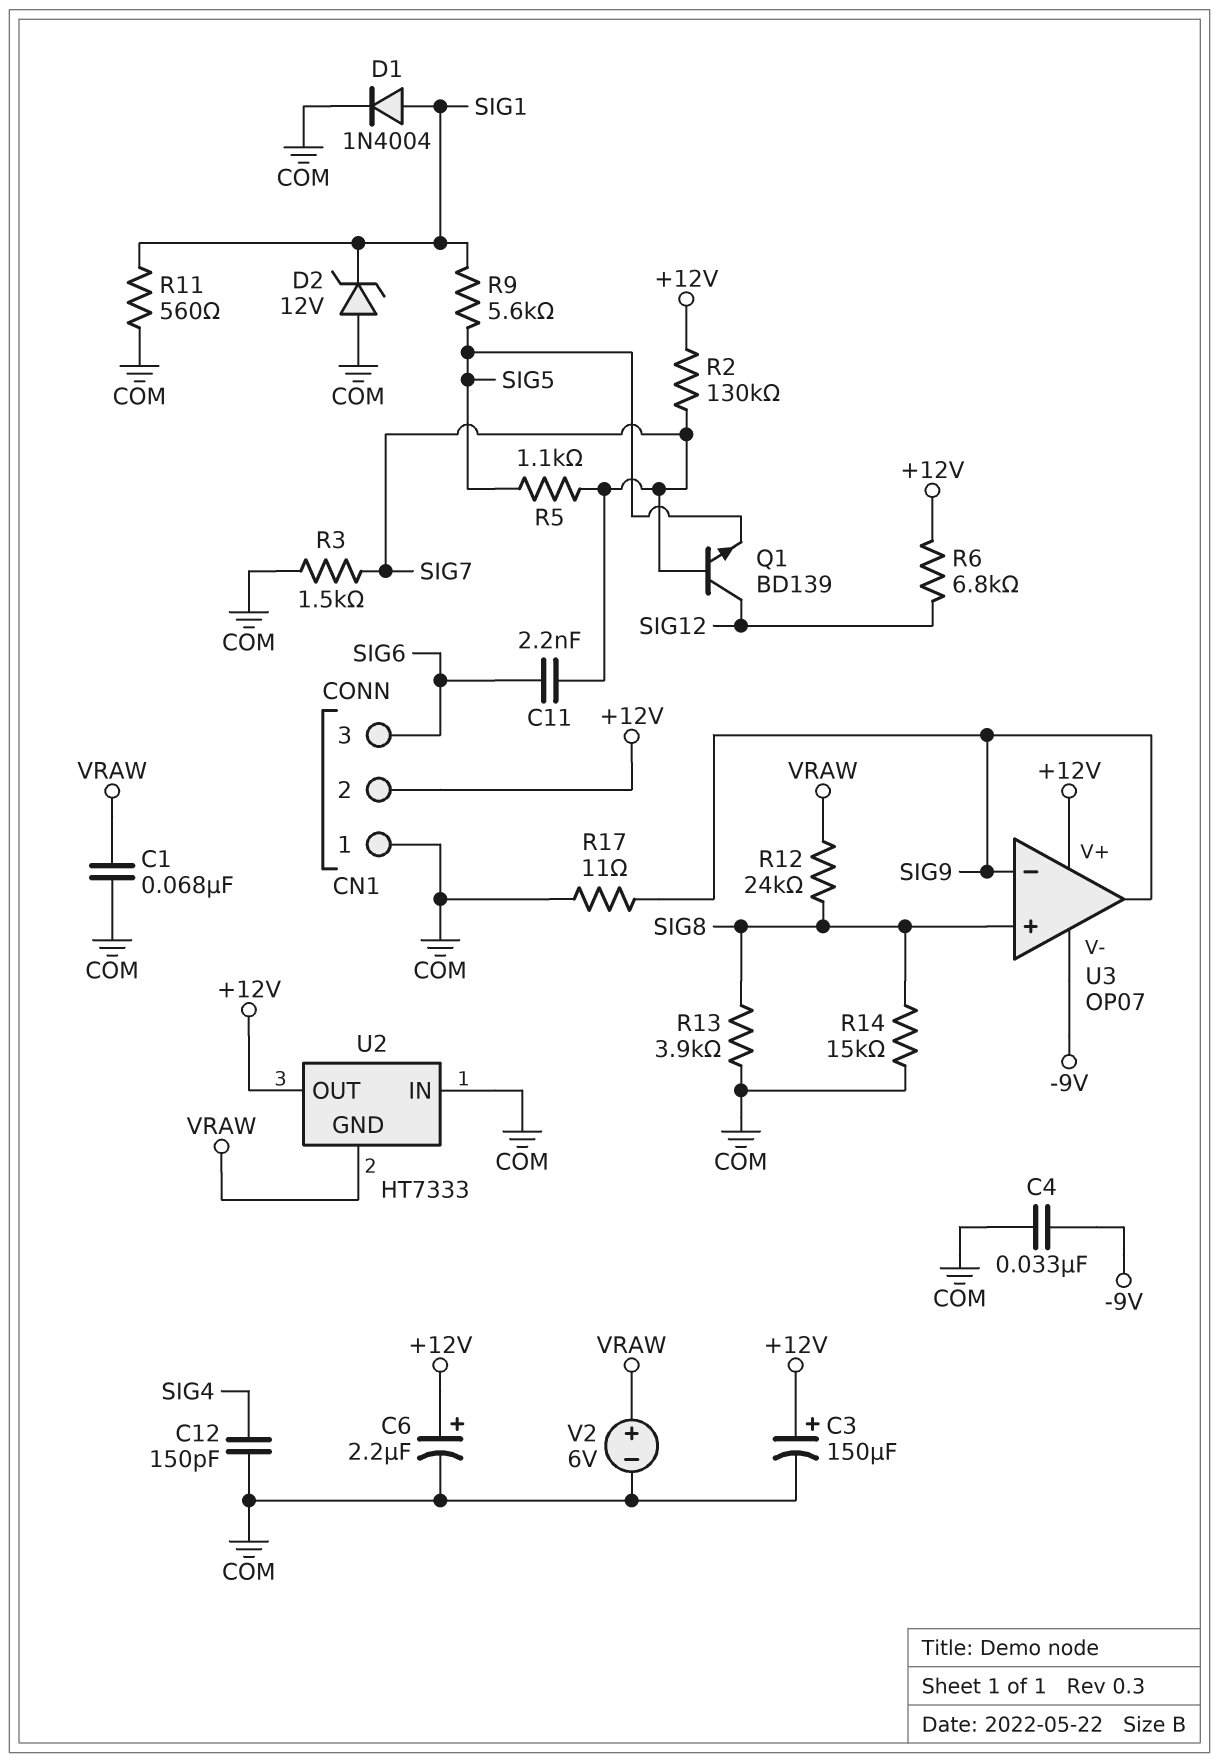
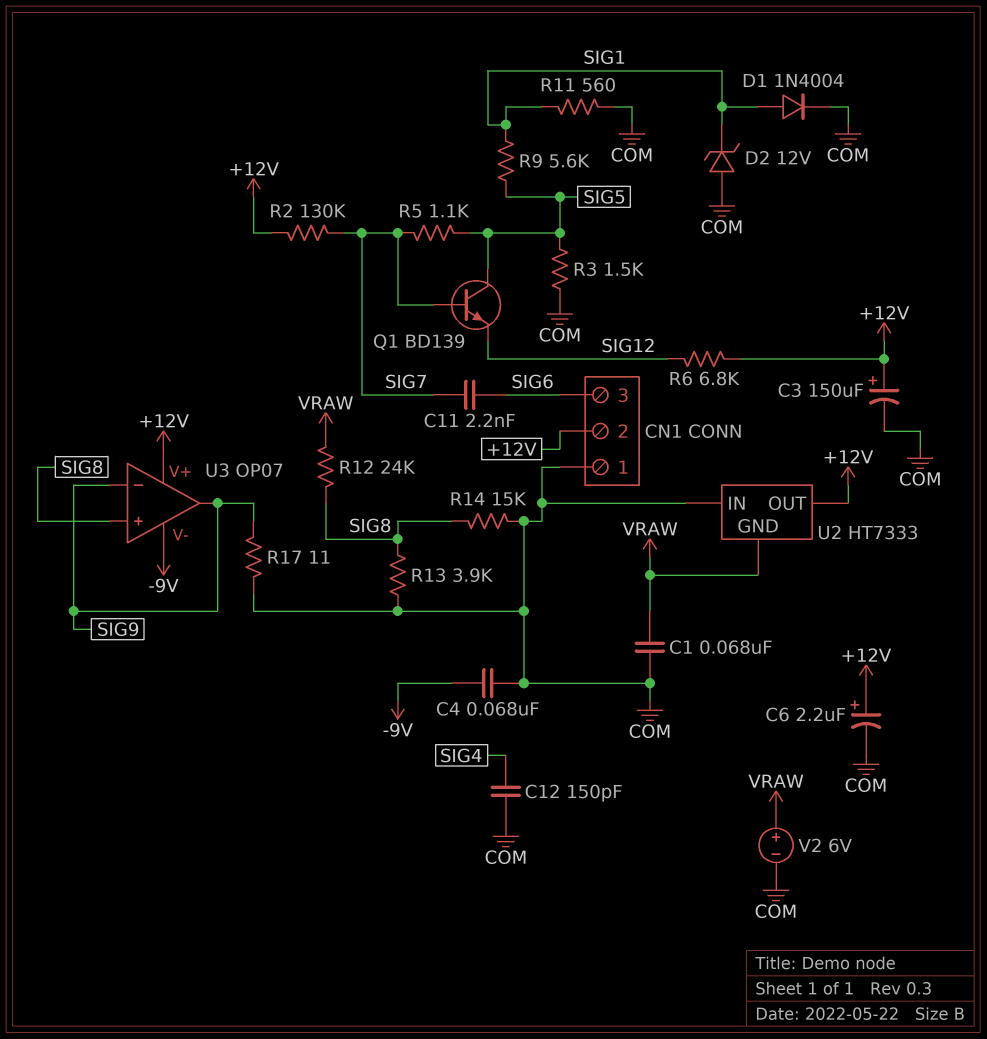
C4: 33nF (-9V, COM) -> 68nF (-9V, COM)
Q1: NPN BD139 (B SIG7, C SIG12, E SIG5) -> NPN BD139 (B SIG7, C SIG5, E SIG12)
R3: 1.5k (COM, SIG7) -> 1.5k (COM, SIG5)

